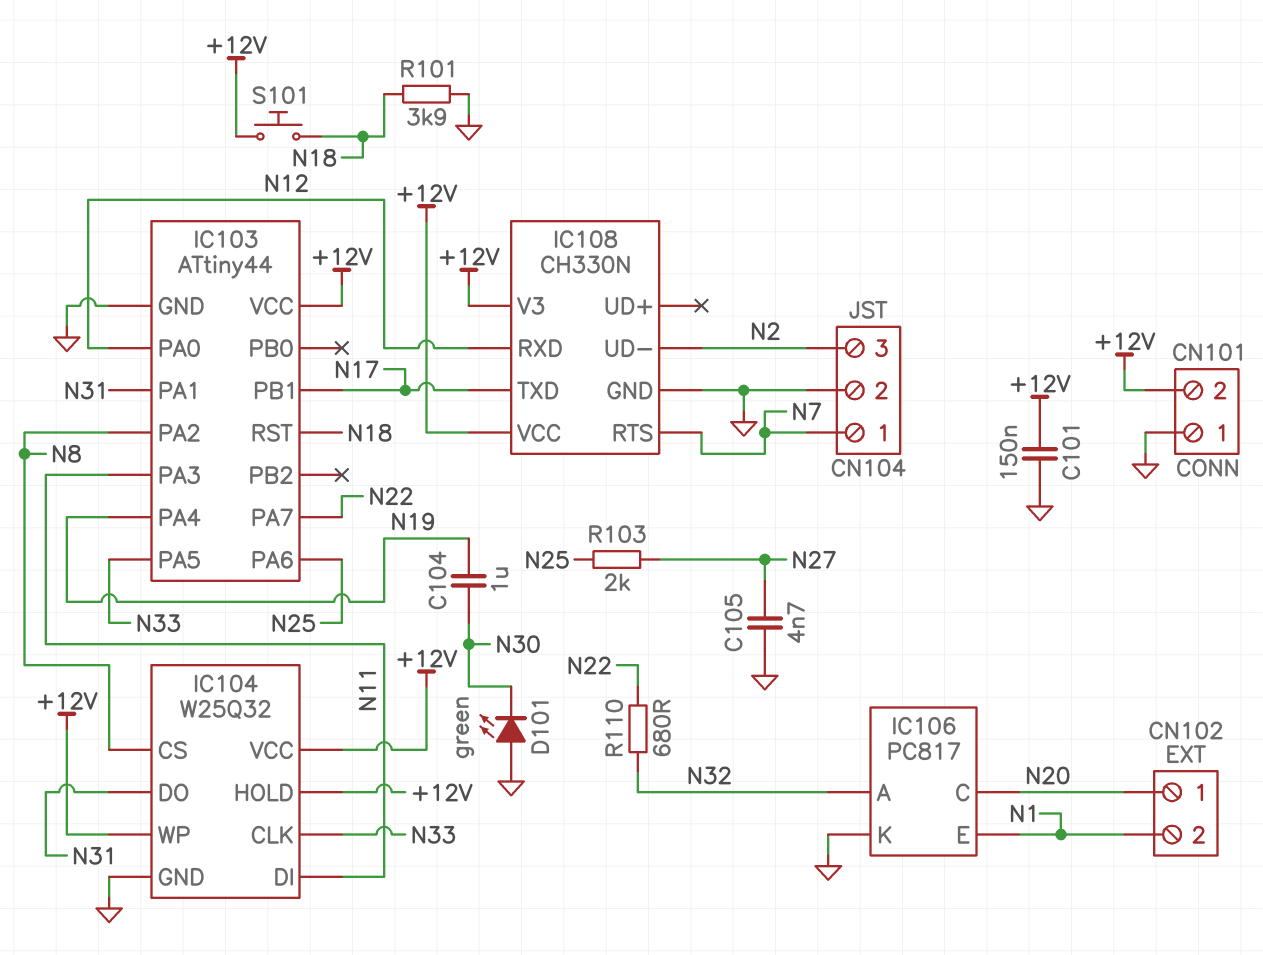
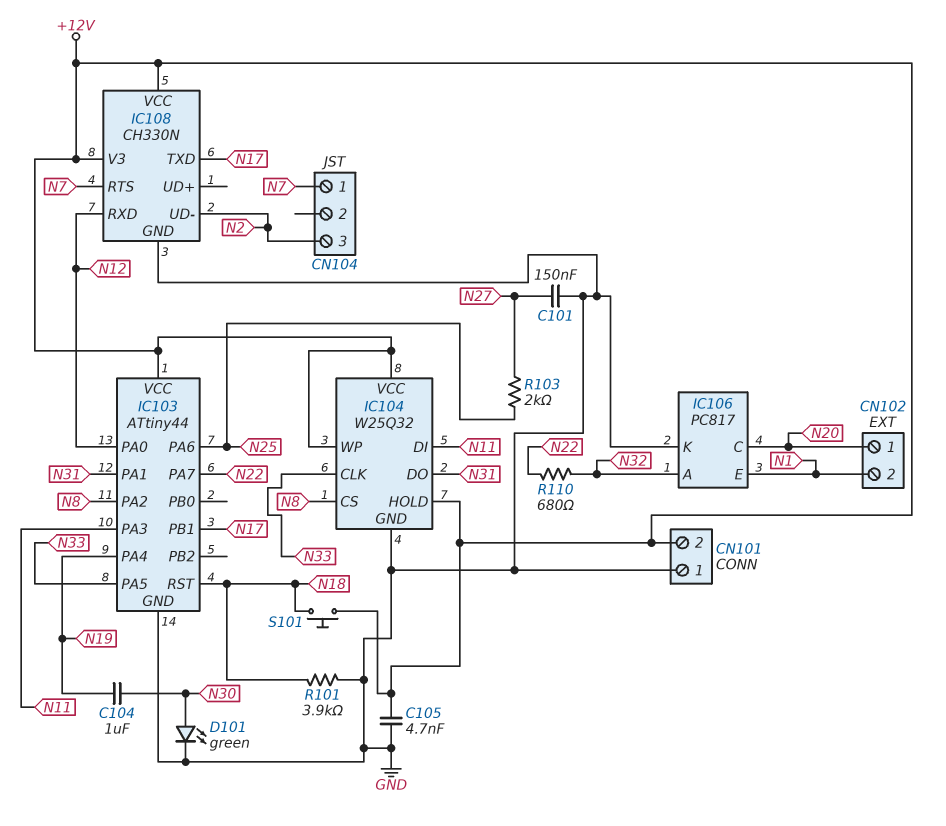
C101: 150nF (+12V, GND) -> 150nF (GND, N27)
C105: 4.7nF (GND, N27) -> 4.7nF (+12V, GND)
CN104 pin 2: GND -> none
D101: LED green (A GND, K N30) -> LED green (A N30, K GND)

